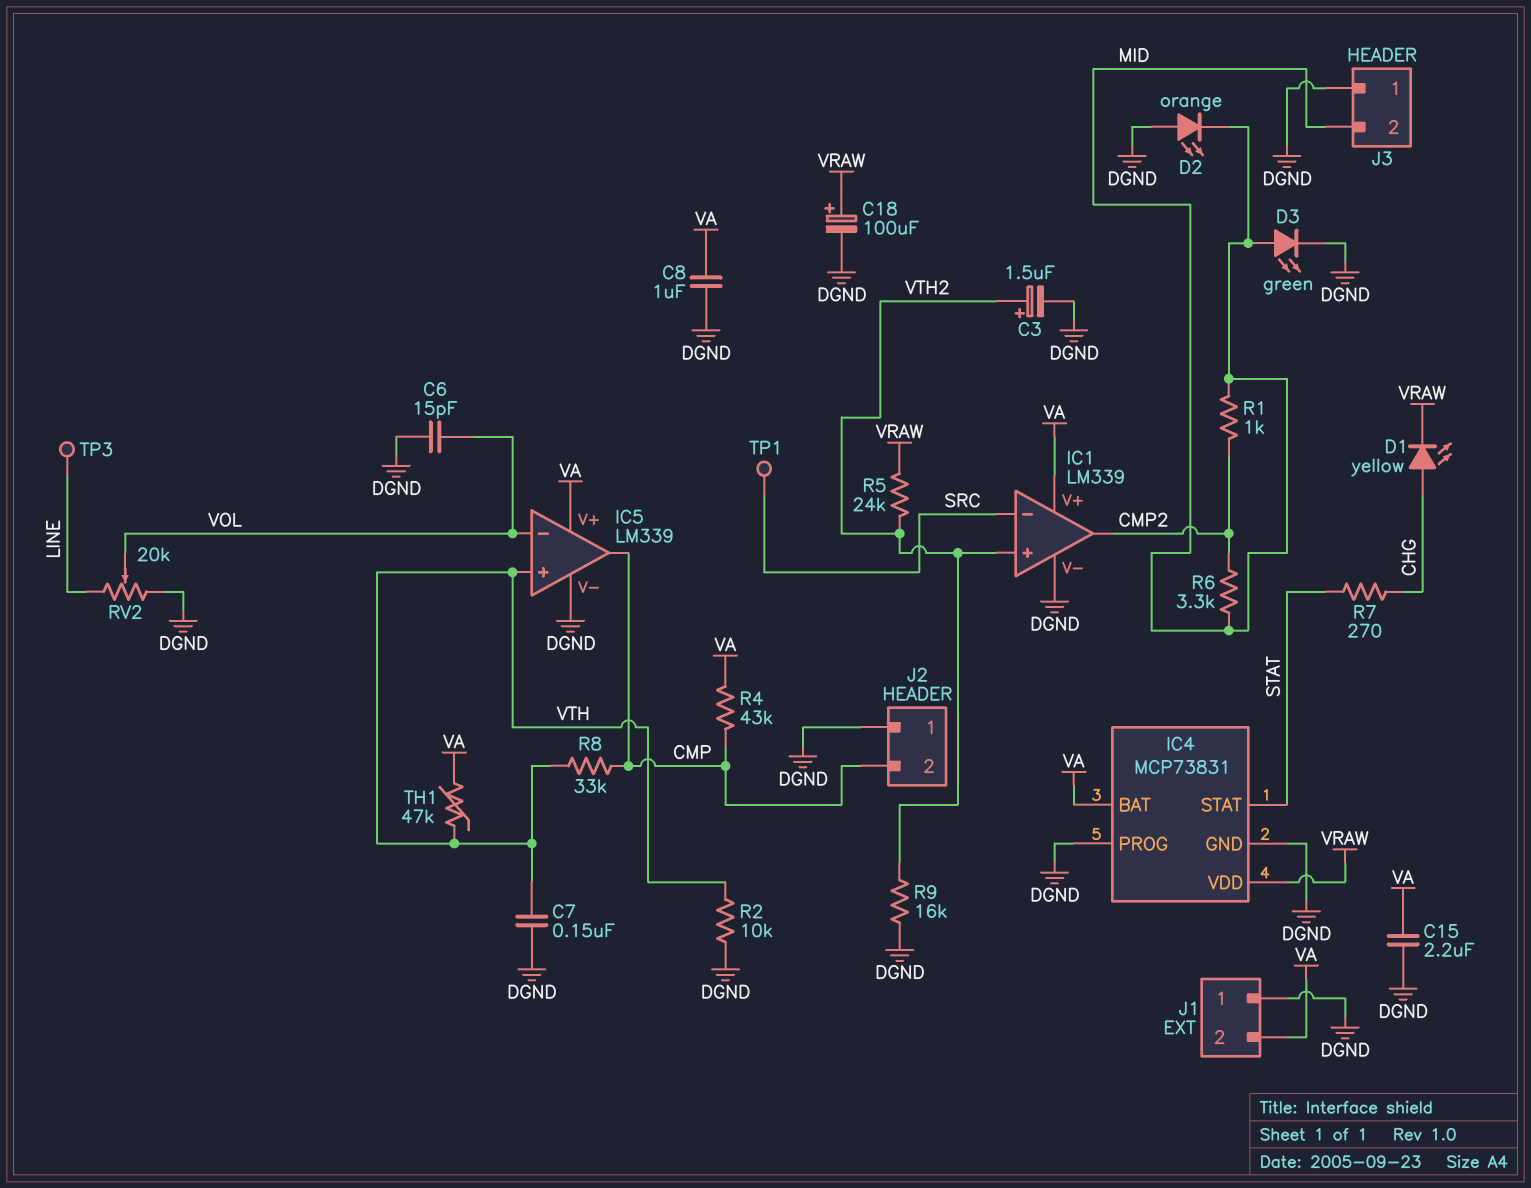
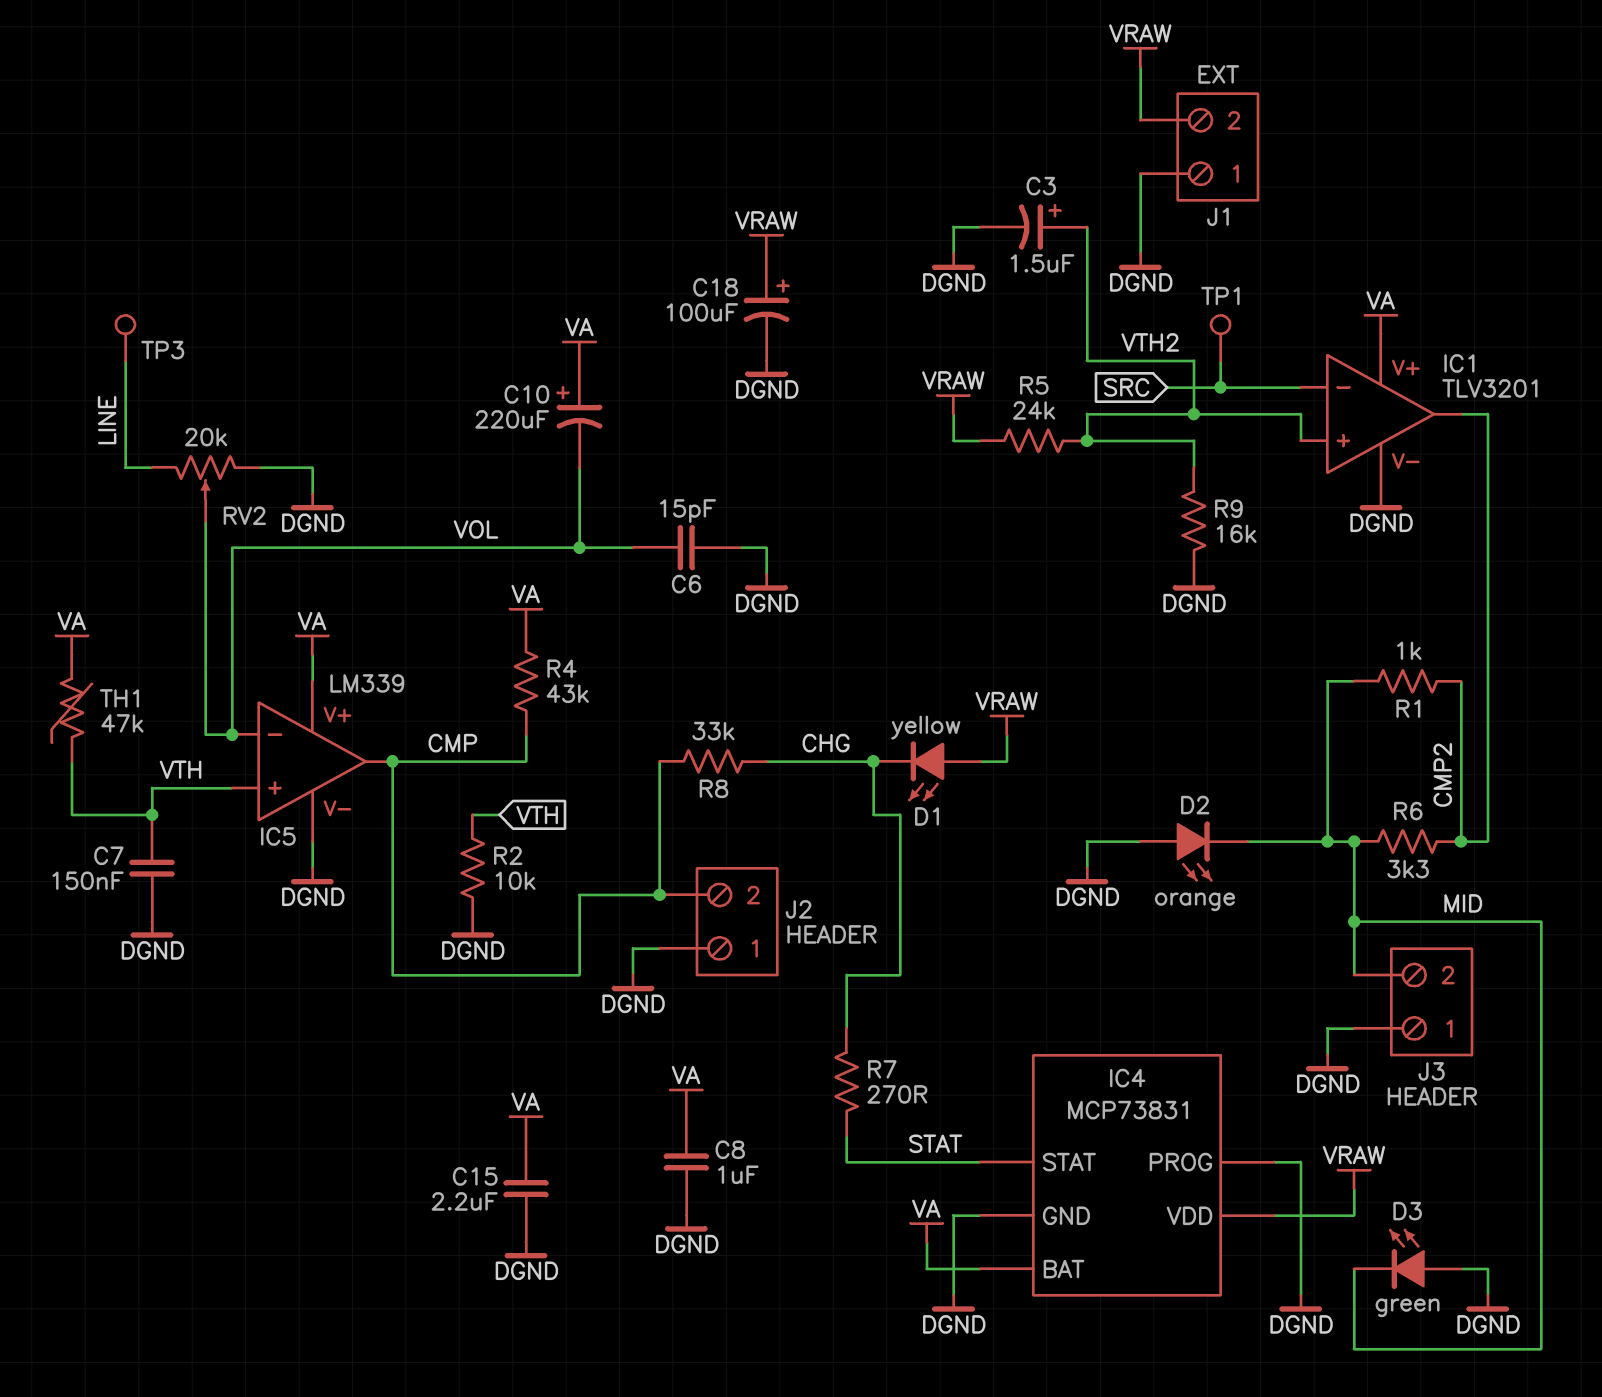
C10: none -> 220uF (plus VA, minus VOL)
D1: LED yellow (A CHG, K VRAW) -> LED yellow (A VRAW, K CHG)
D3: LED green (A MID, K DGND) -> LED green (A DGND, K MID)
IC1: LM339 -> TLV3201
J1 pin 2: VA -> VRAW
R8: 33k (CMP, VTH) -> 33k (CHG, CMP)

